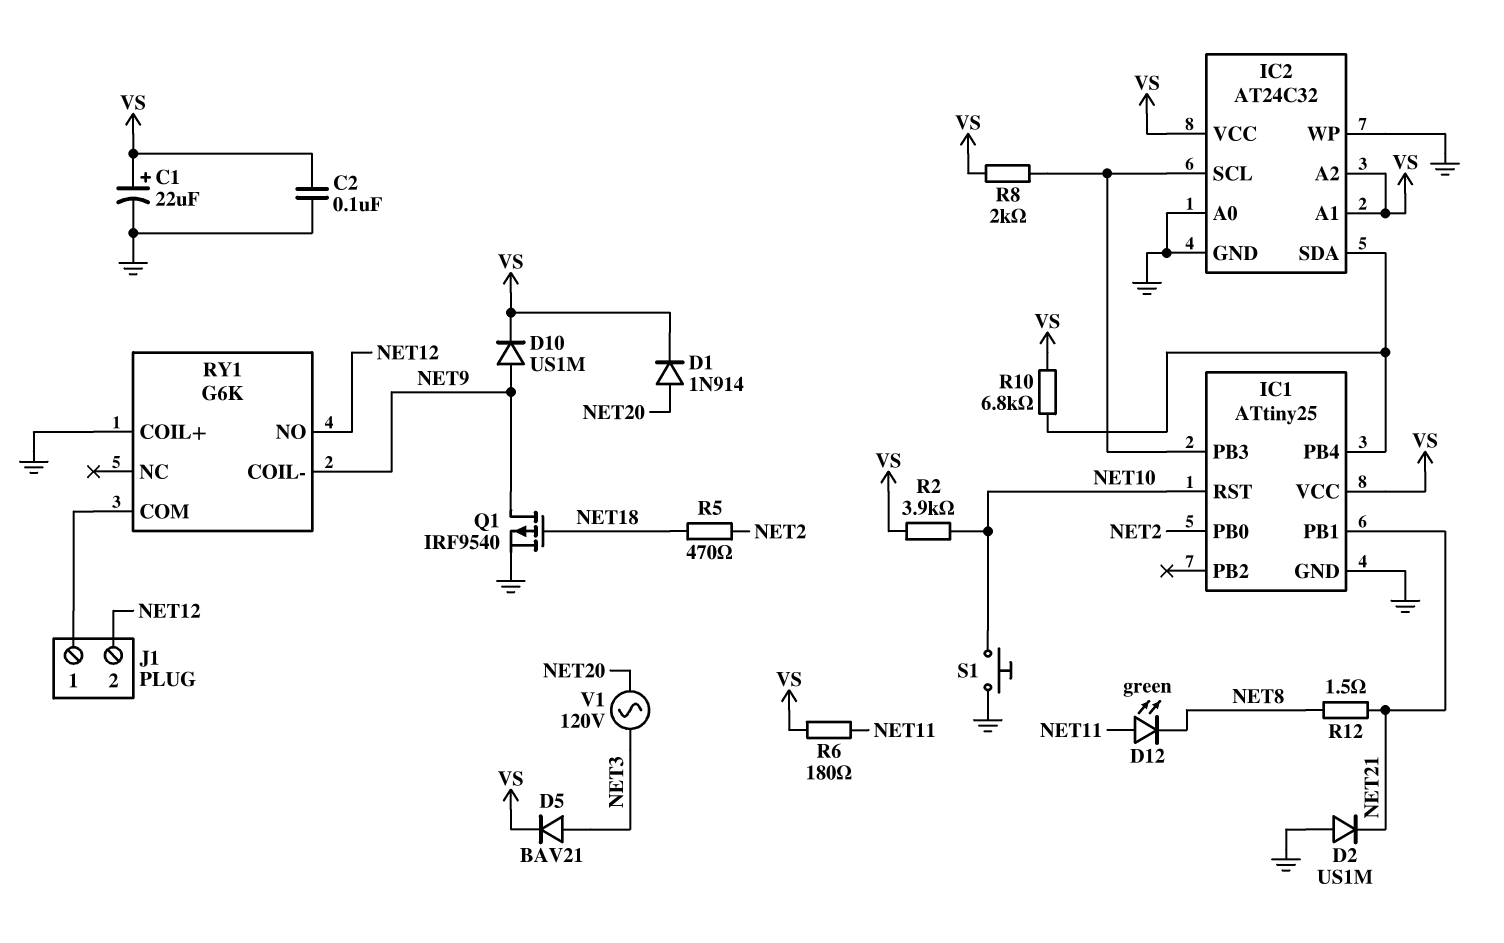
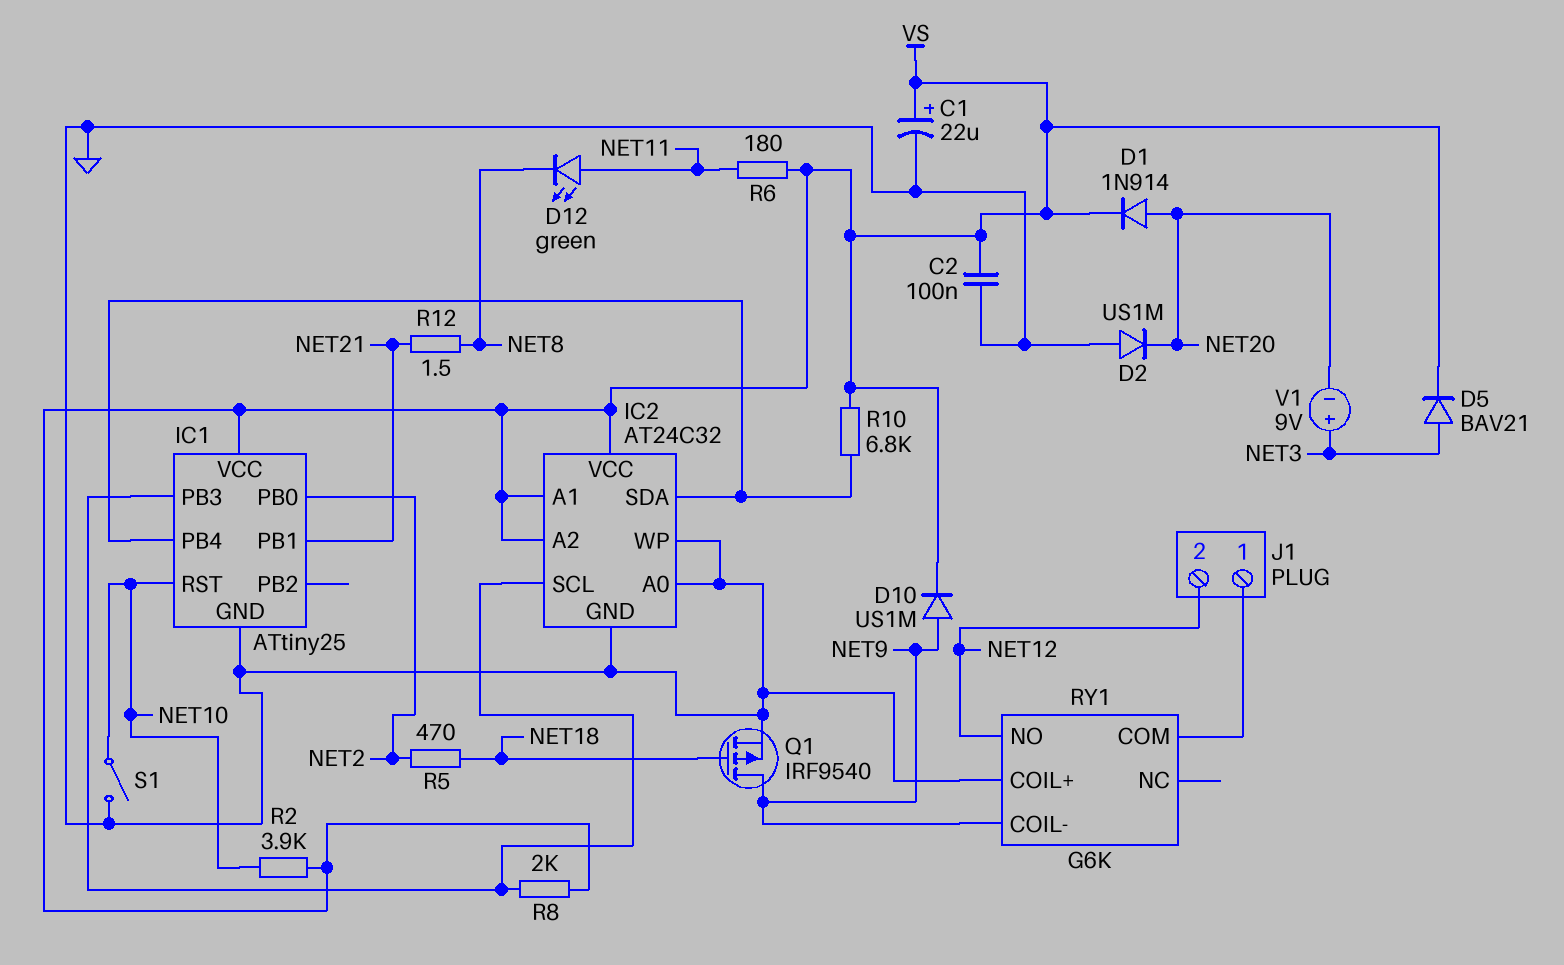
D2: diode US1M (A GND, K NET21) -> diode US1M (A GND, K NET20)
S1: button (GND, NET10) -> switch (GND, NET10)
V1: AC 120V (NET3, NET20) -> 9V (plus NET3, minus NET20)

